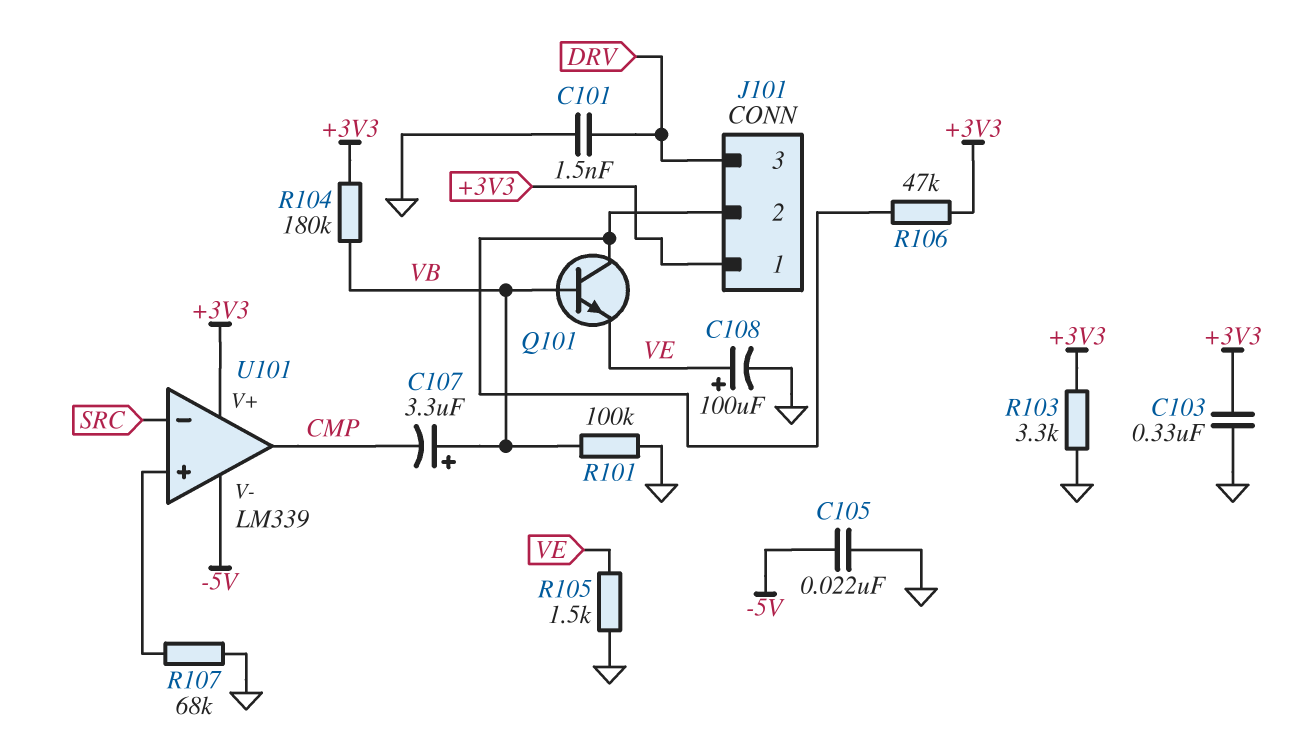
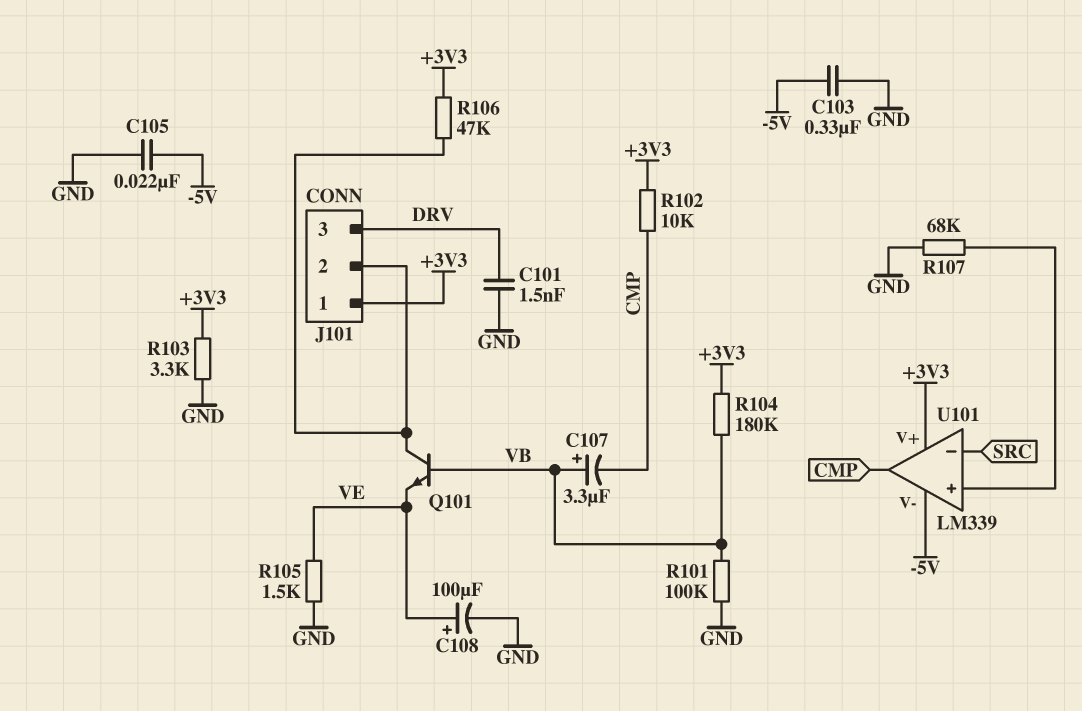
C103: 330nF (+3V3, GND) -> 330nF (-5V, GND)
R102: none -> 10k (+3V3, CMP)

